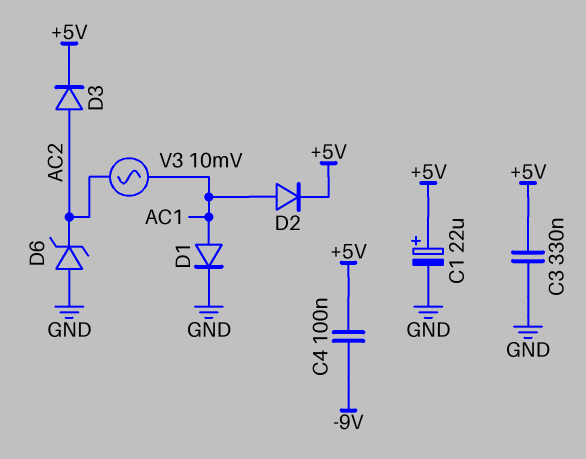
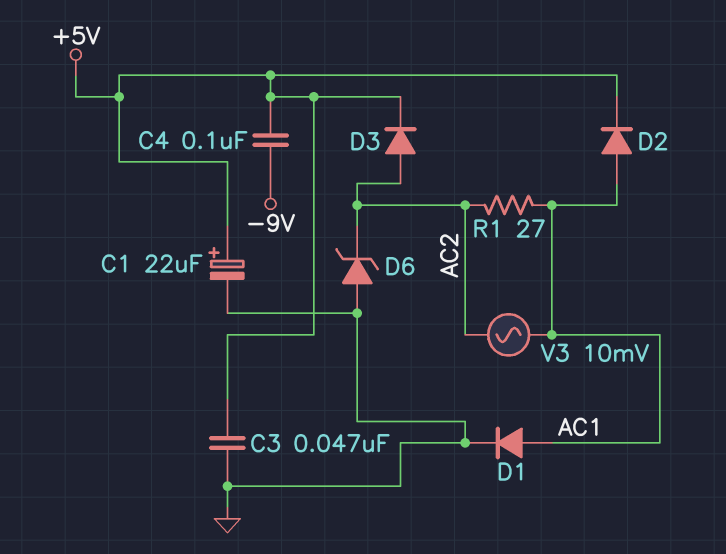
C3: 330nF (+5V, GND) -> 47nF (+5V, GND)
R1: none -> 27 (AC1, AC2)

